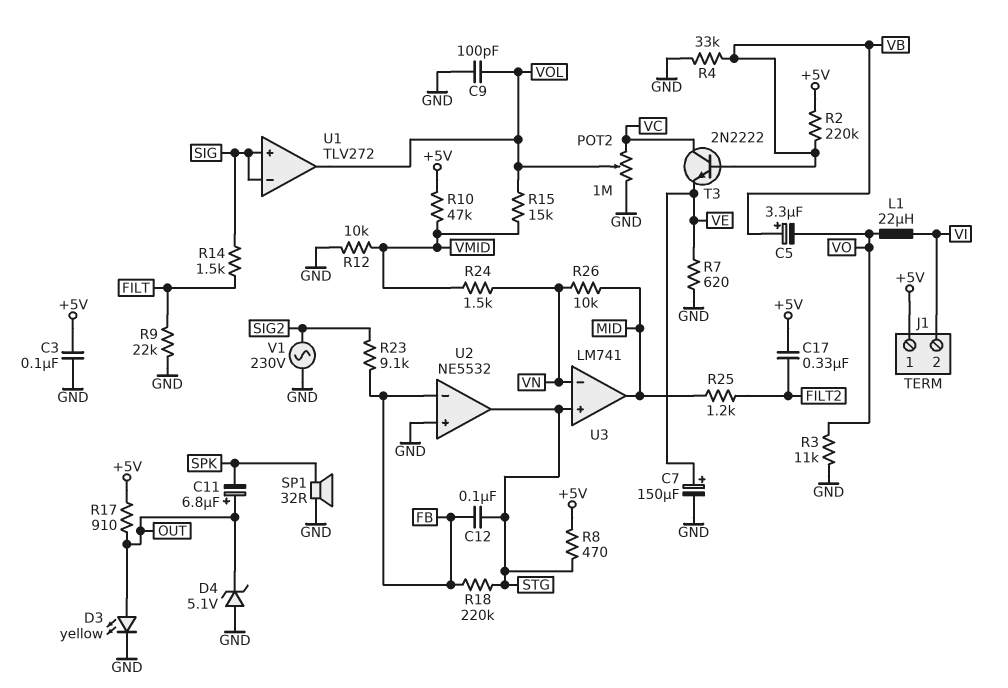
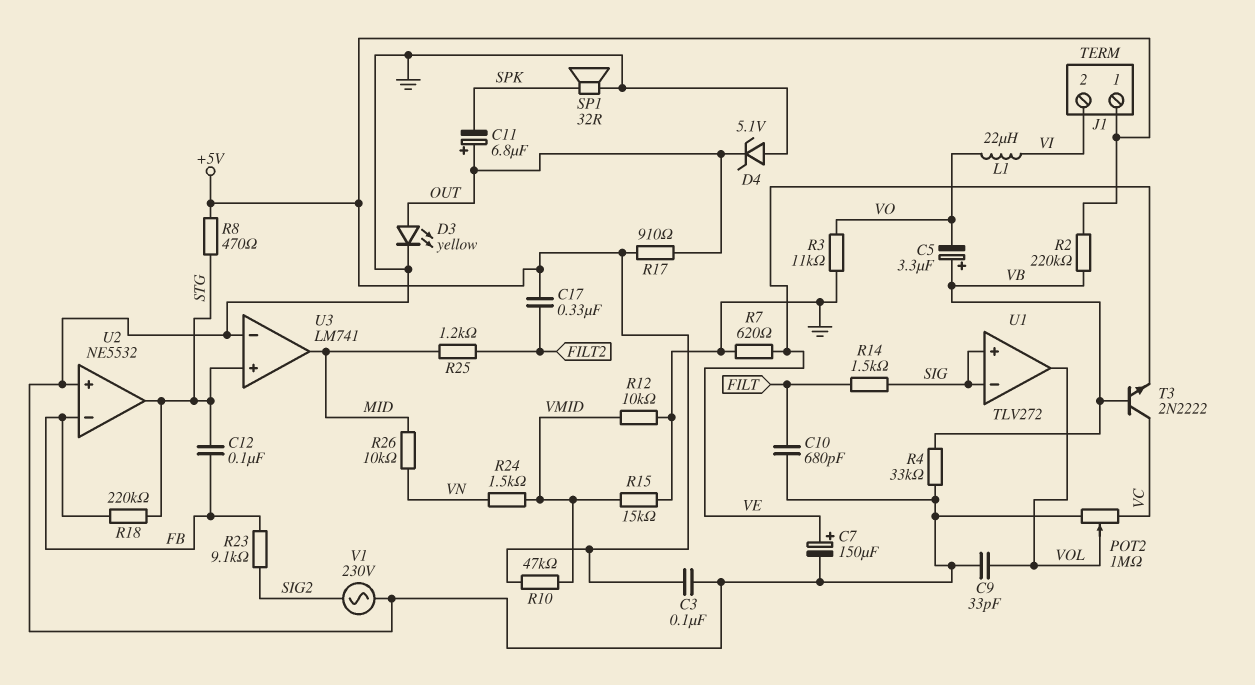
C9: 100pF (GND, VOL) -> 33pF (GND, VOL)
C10: none -> 680pF (FILT, GND)
R9: 22k (FILT, GND) -> none
R15: 15k (VMID, VOL) -> 15k (GND, VMID)
U3 pin in-: VN -> GND

